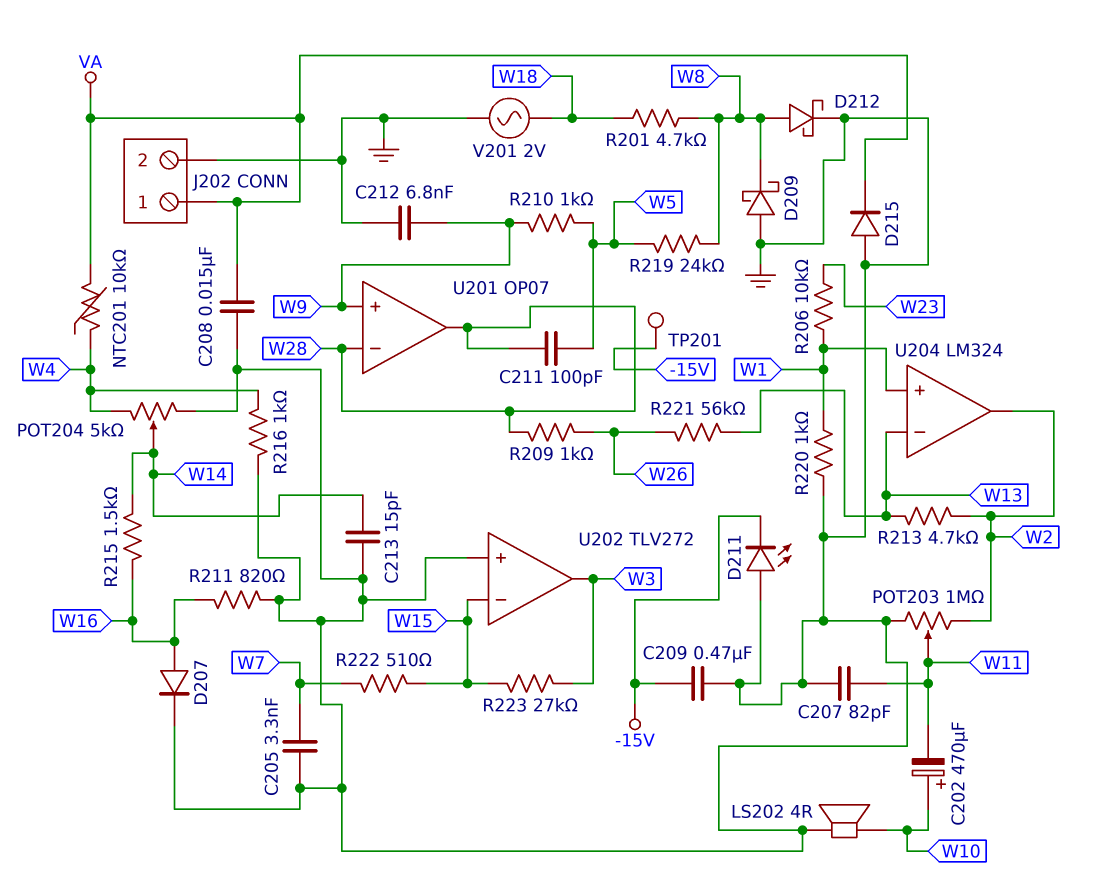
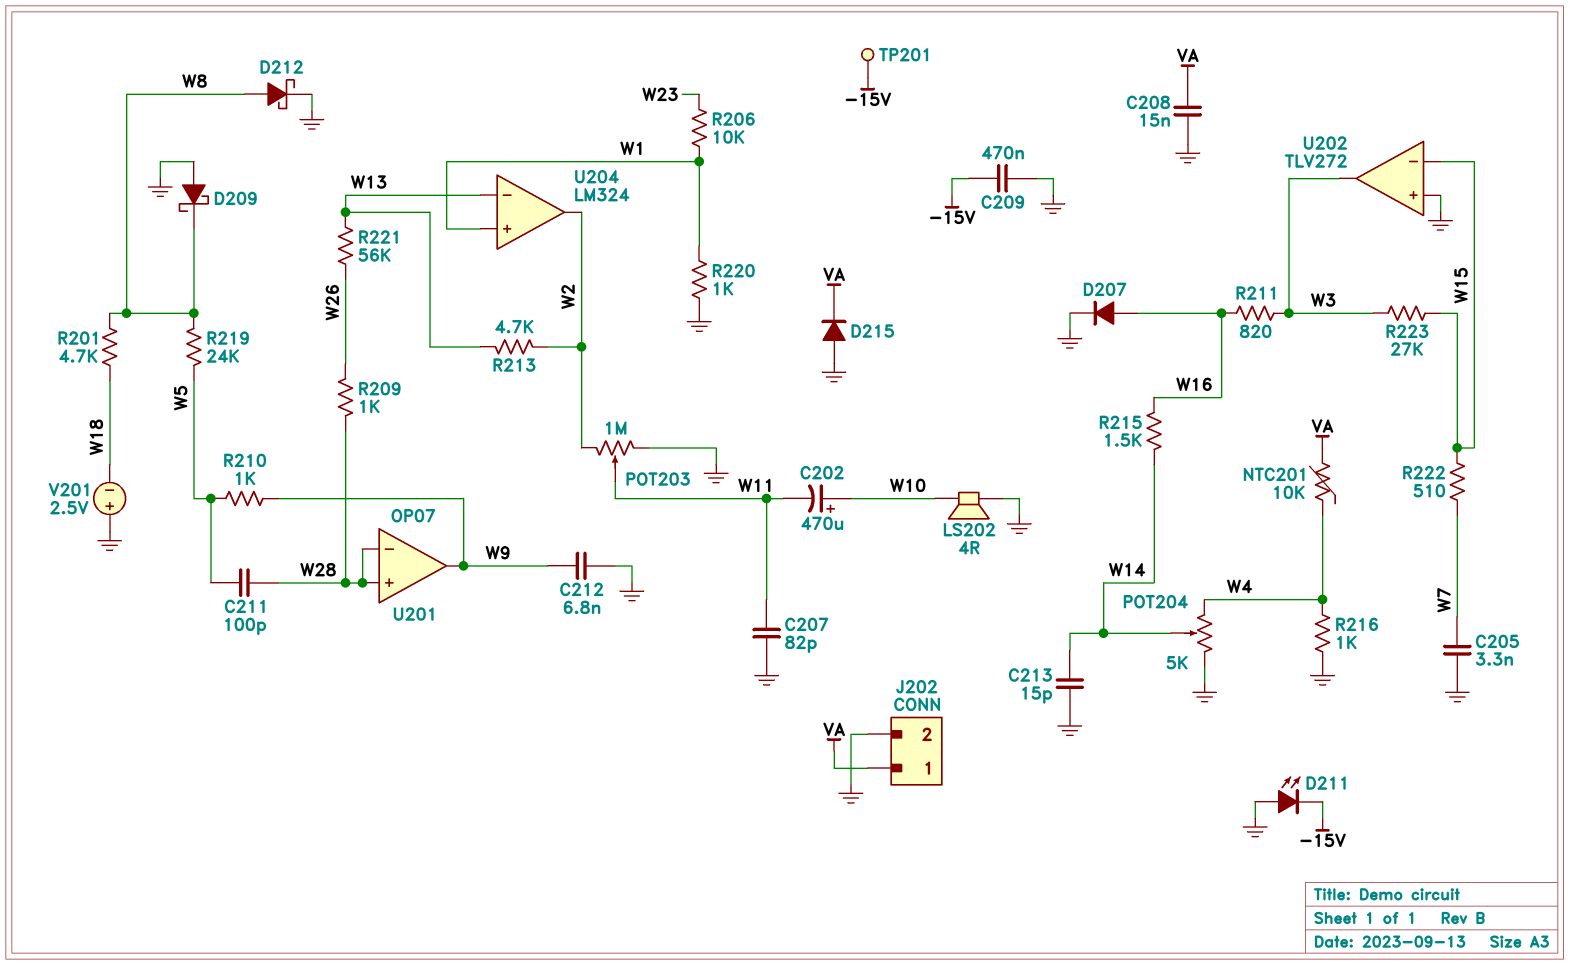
R211: 820 (GND, W16) -> 820 (W3, W16)
U201 pin in+: W9 -> W28
U201 pin out: W28 -> W9
V201: AC 2V (GND, W18) -> 2.5V (plus GND, minus W18)

